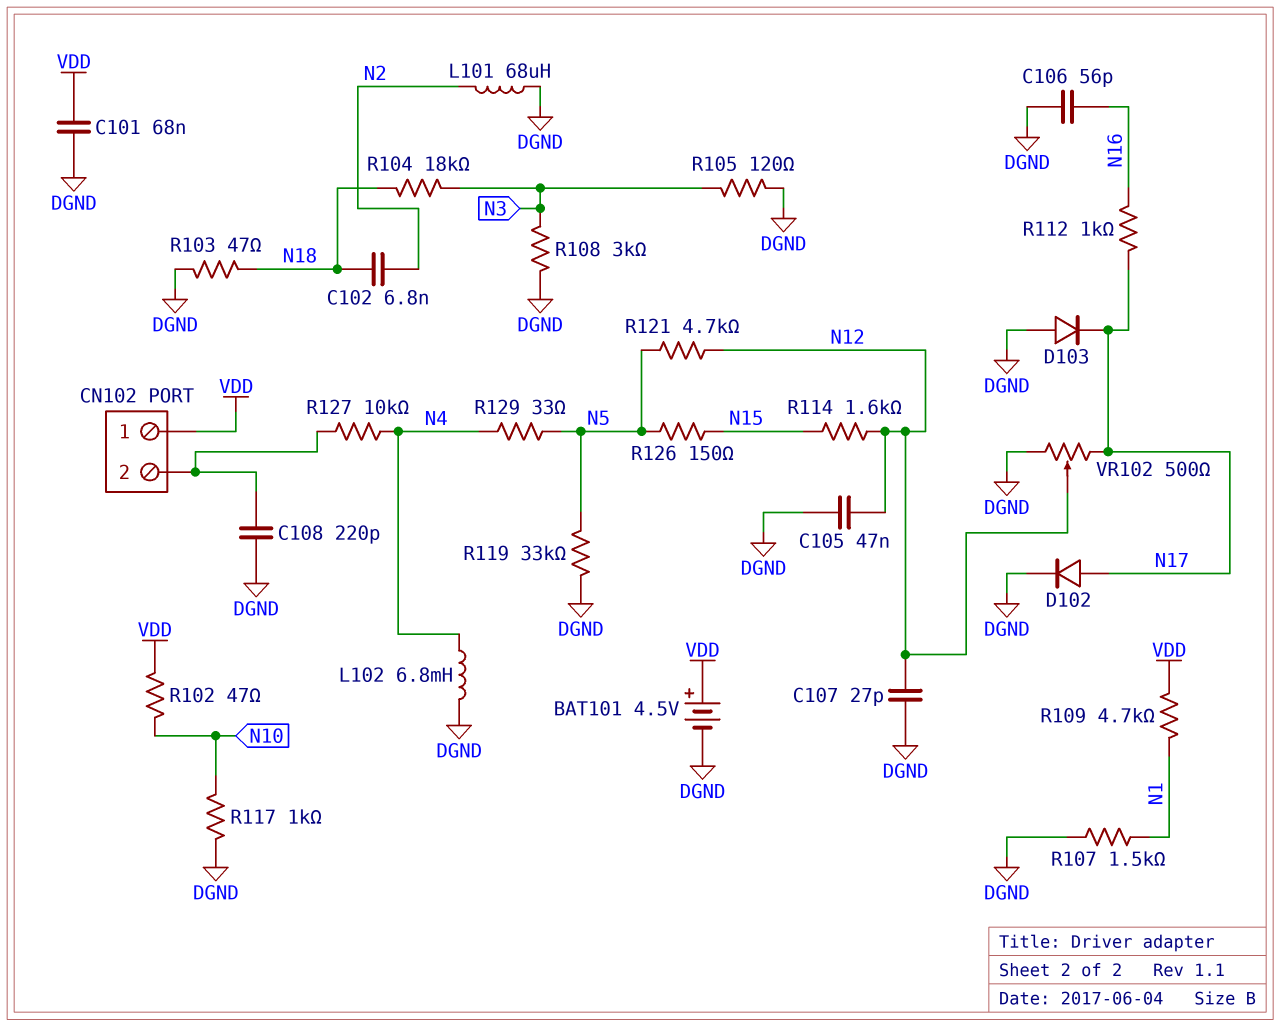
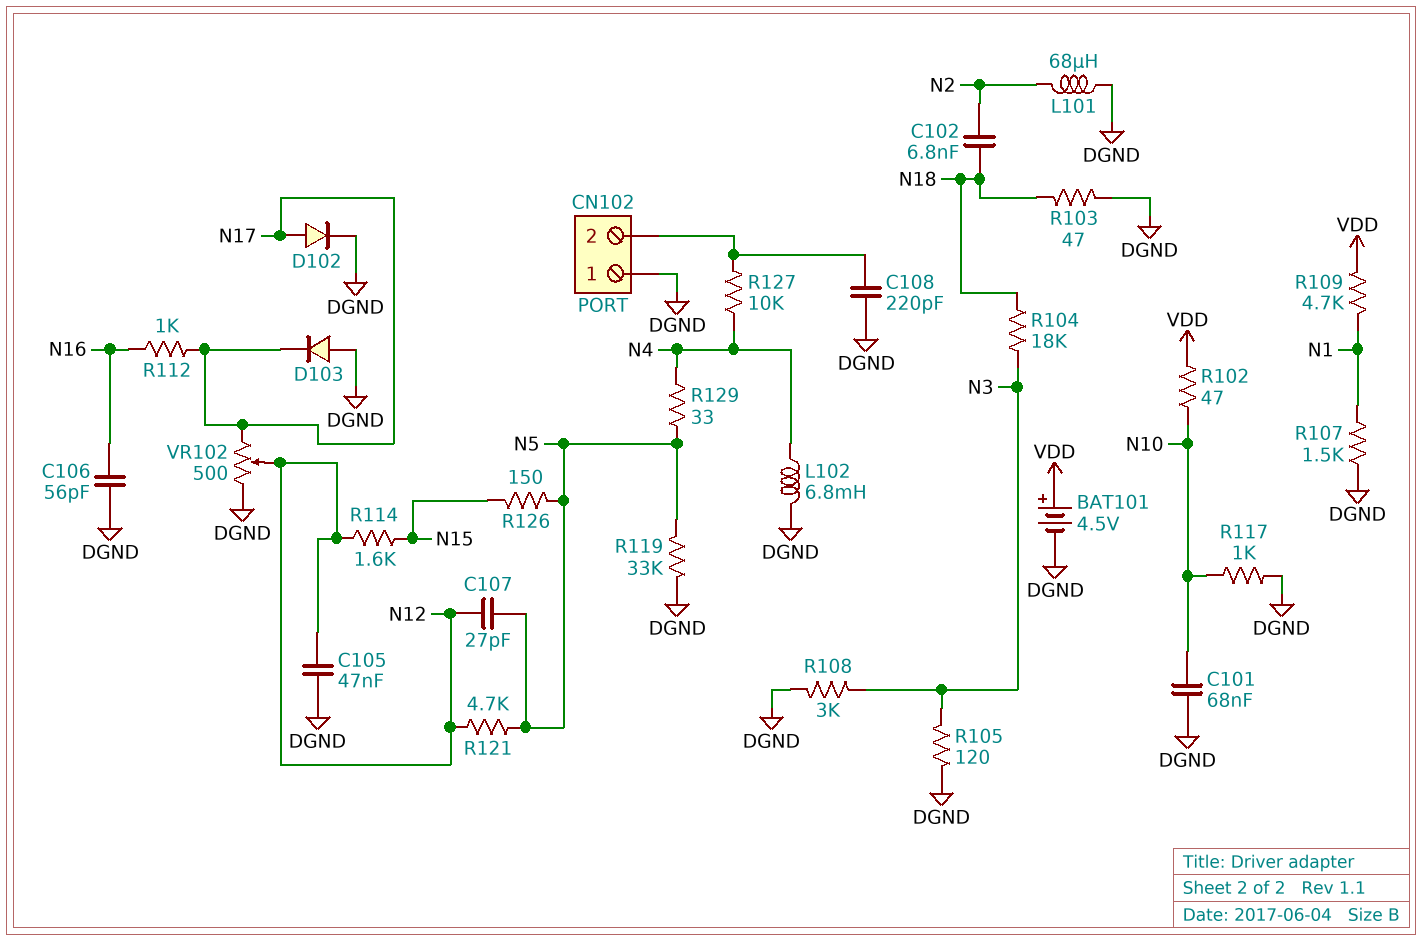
C101: 68nF (DGND, VDD) -> 68nF (DGND, N10)
C107: 27pF (DGND, N12) -> 27pF (N5, N12)
CN102 pin 1: VDD -> DGND

